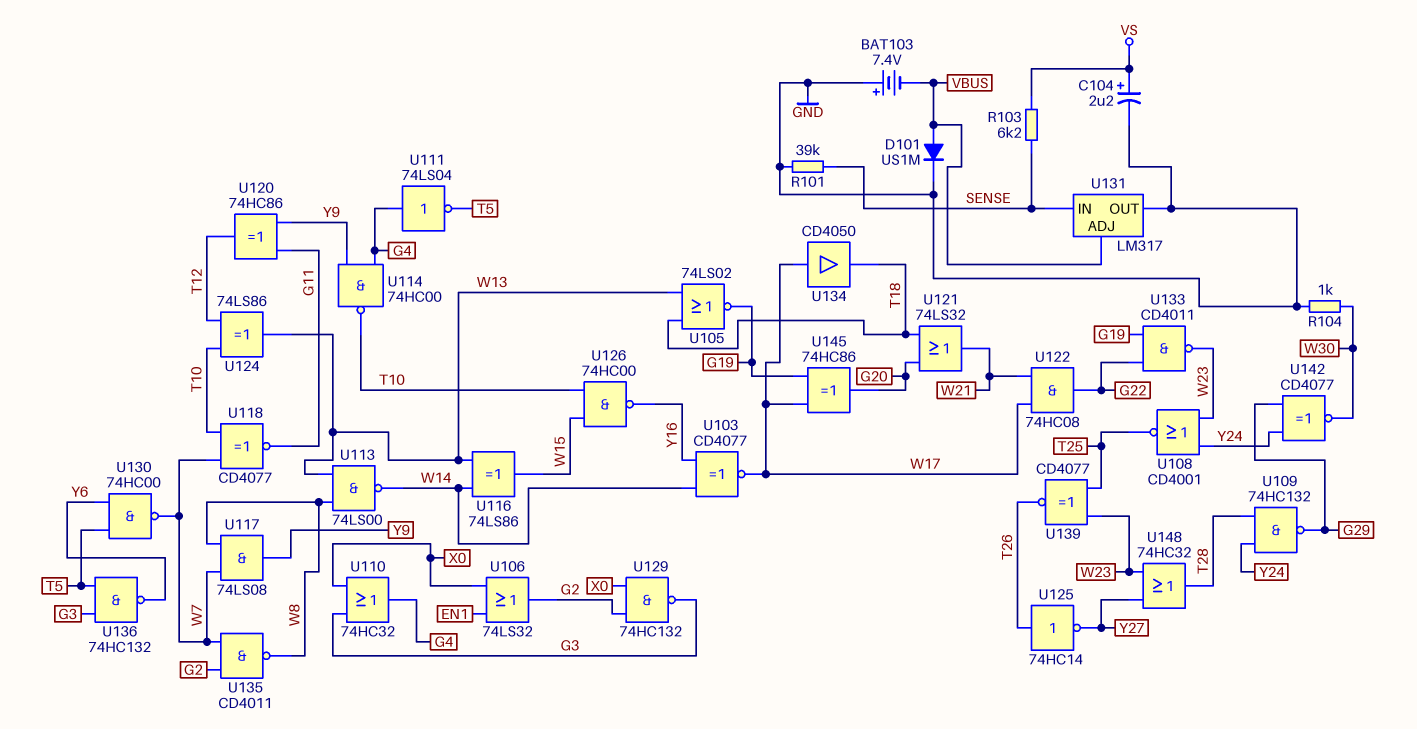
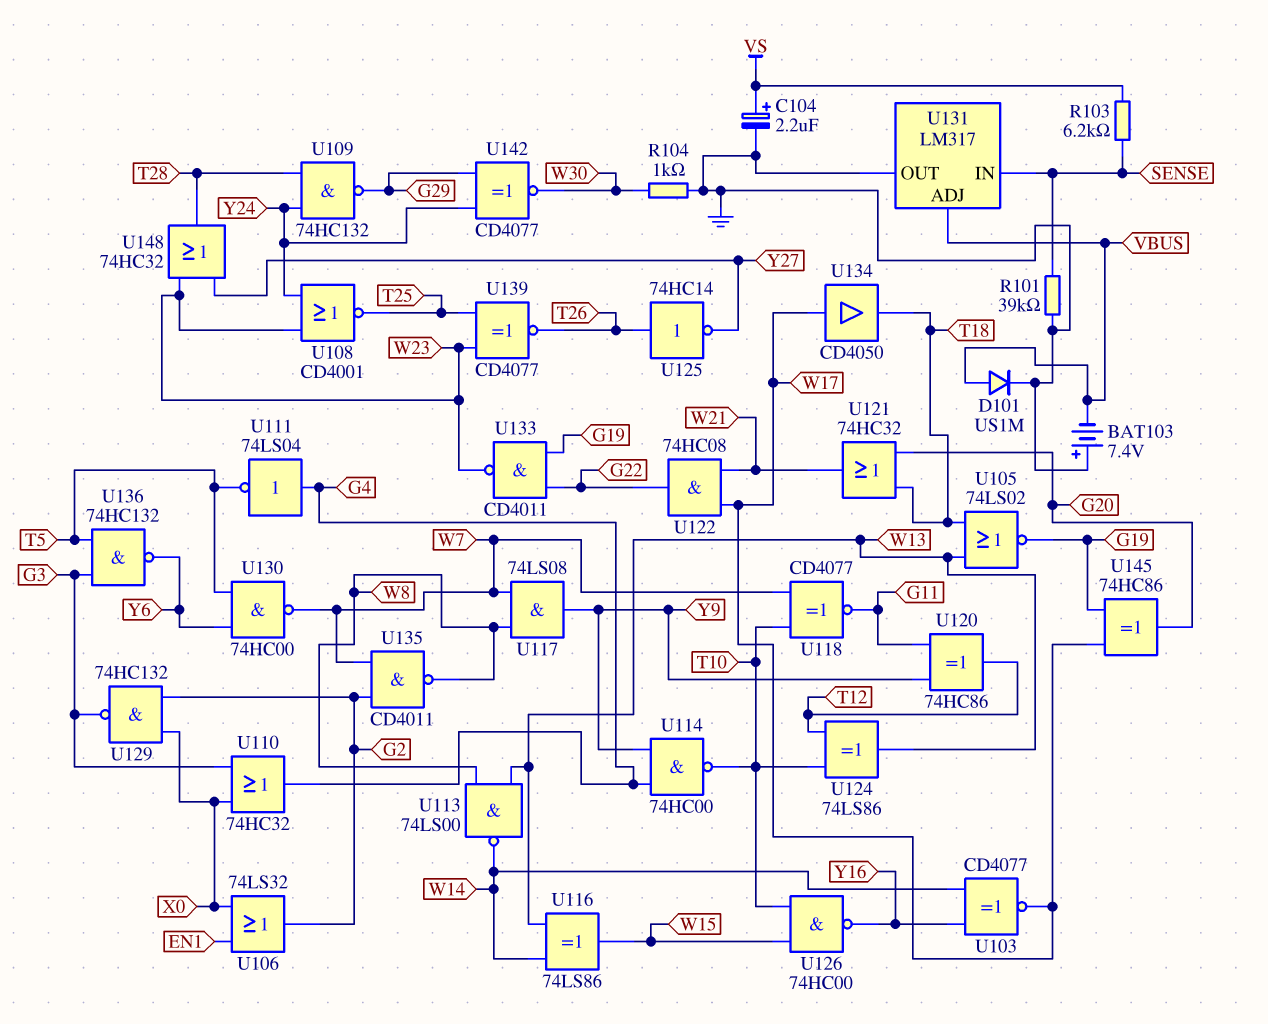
U121: OR 74LS32 (in G20, in T18, out W21) -> OR 74HC32 (in G20, in T18, out W21)

